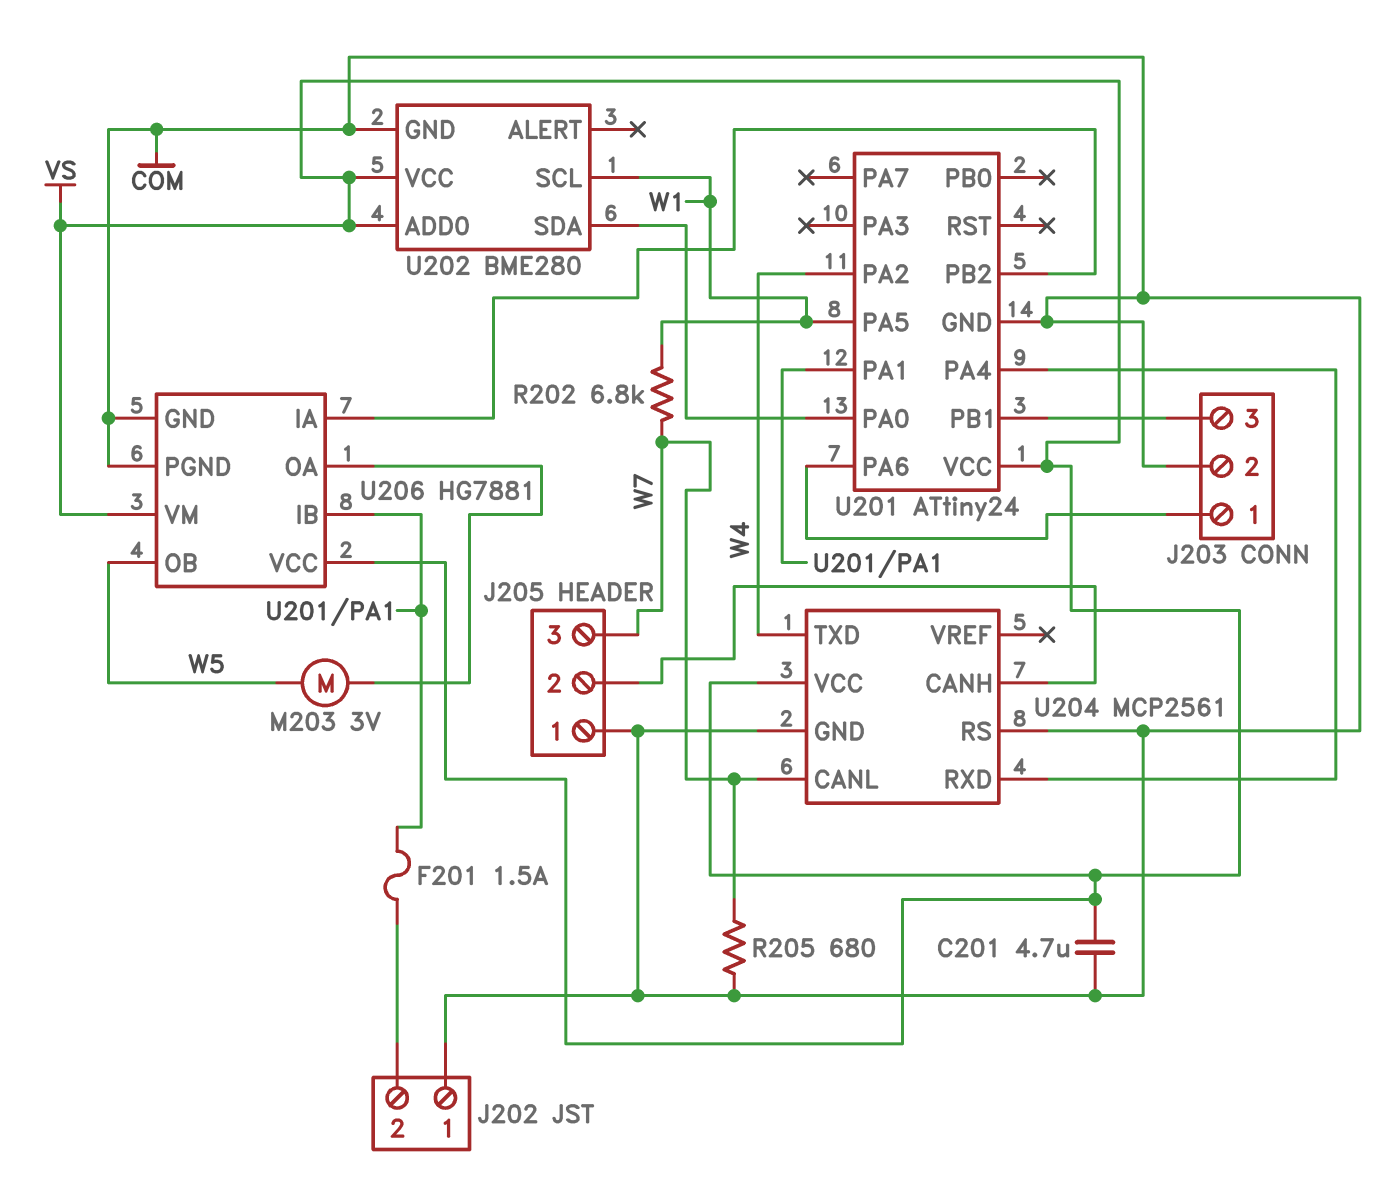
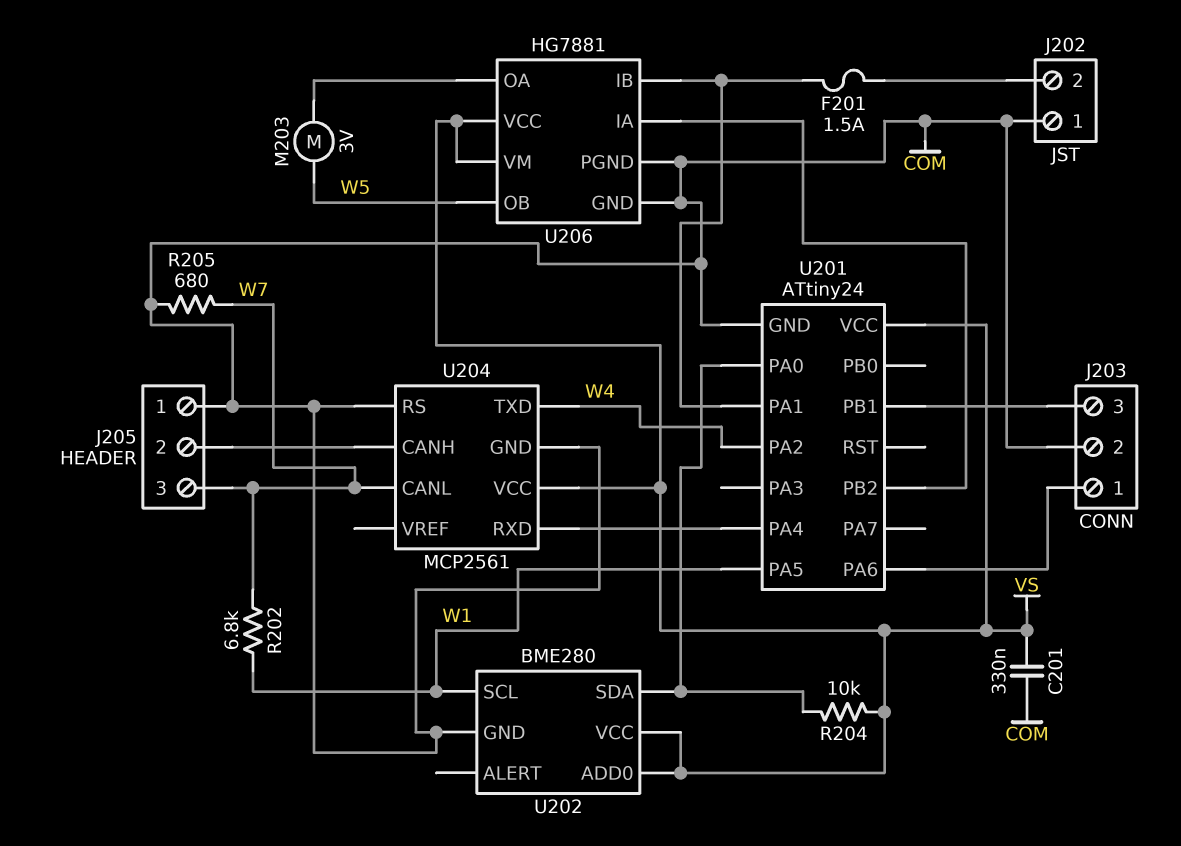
C201: 4.7uF (COM, VS) -> 330nF (COM, VS)
R204: none -> 10k (U201/PA0, VS)

